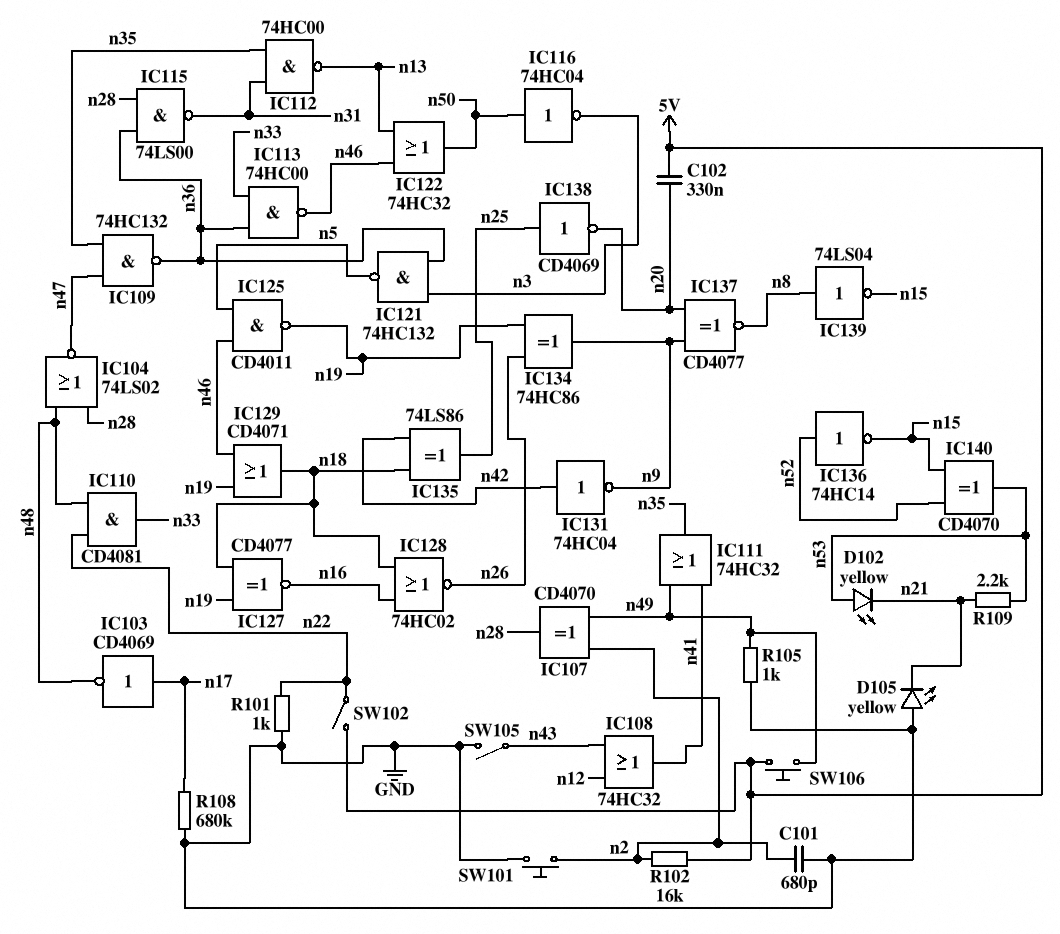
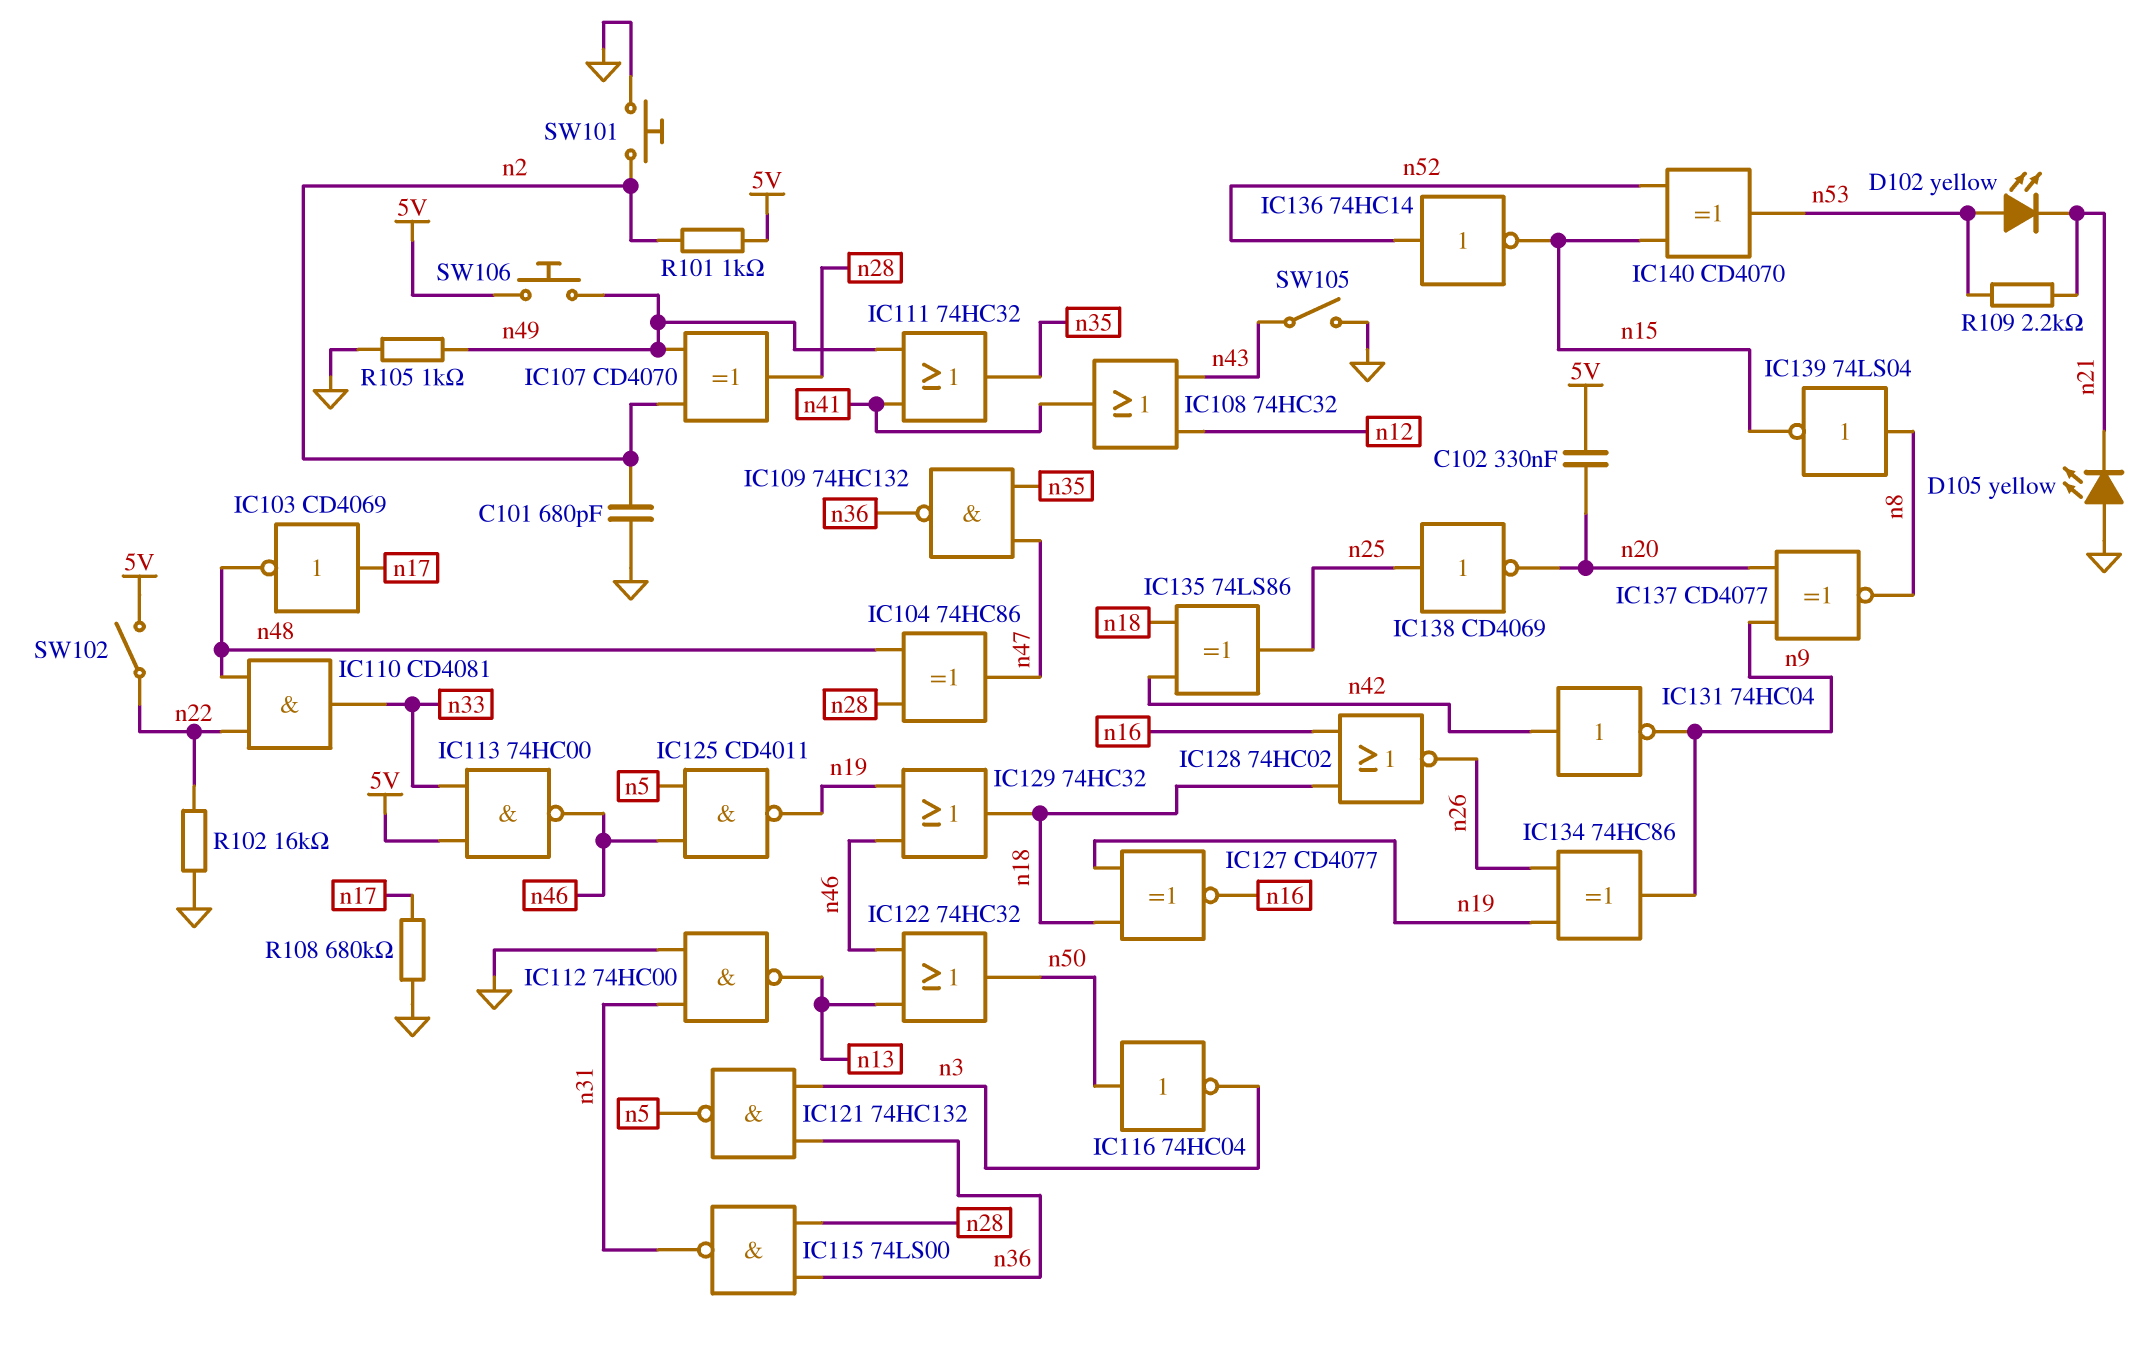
IC104: NOR 74LS02 (in n28, in n48, out n47) -> XOR 74HC86 (in n28, in n48, out n47)
IC112: NAND 74HC00 (in n31, in n35, out n13) -> NAND 74HC00 (in GND, in n31, out n13)
IC113: NAND 74HC00 (in n33, in n36, out n46) -> NAND 74HC00 (in 5V, in n33, out n46)
IC129: OR CD4071 (in n19, in n46, out n18) -> OR 74HC32 (in n19, in n46, out n18)
R101: 1k (GND, n22) -> 1k (5V, n2)
R102: 16k (5V, n2) -> 16k (GND, n22)

